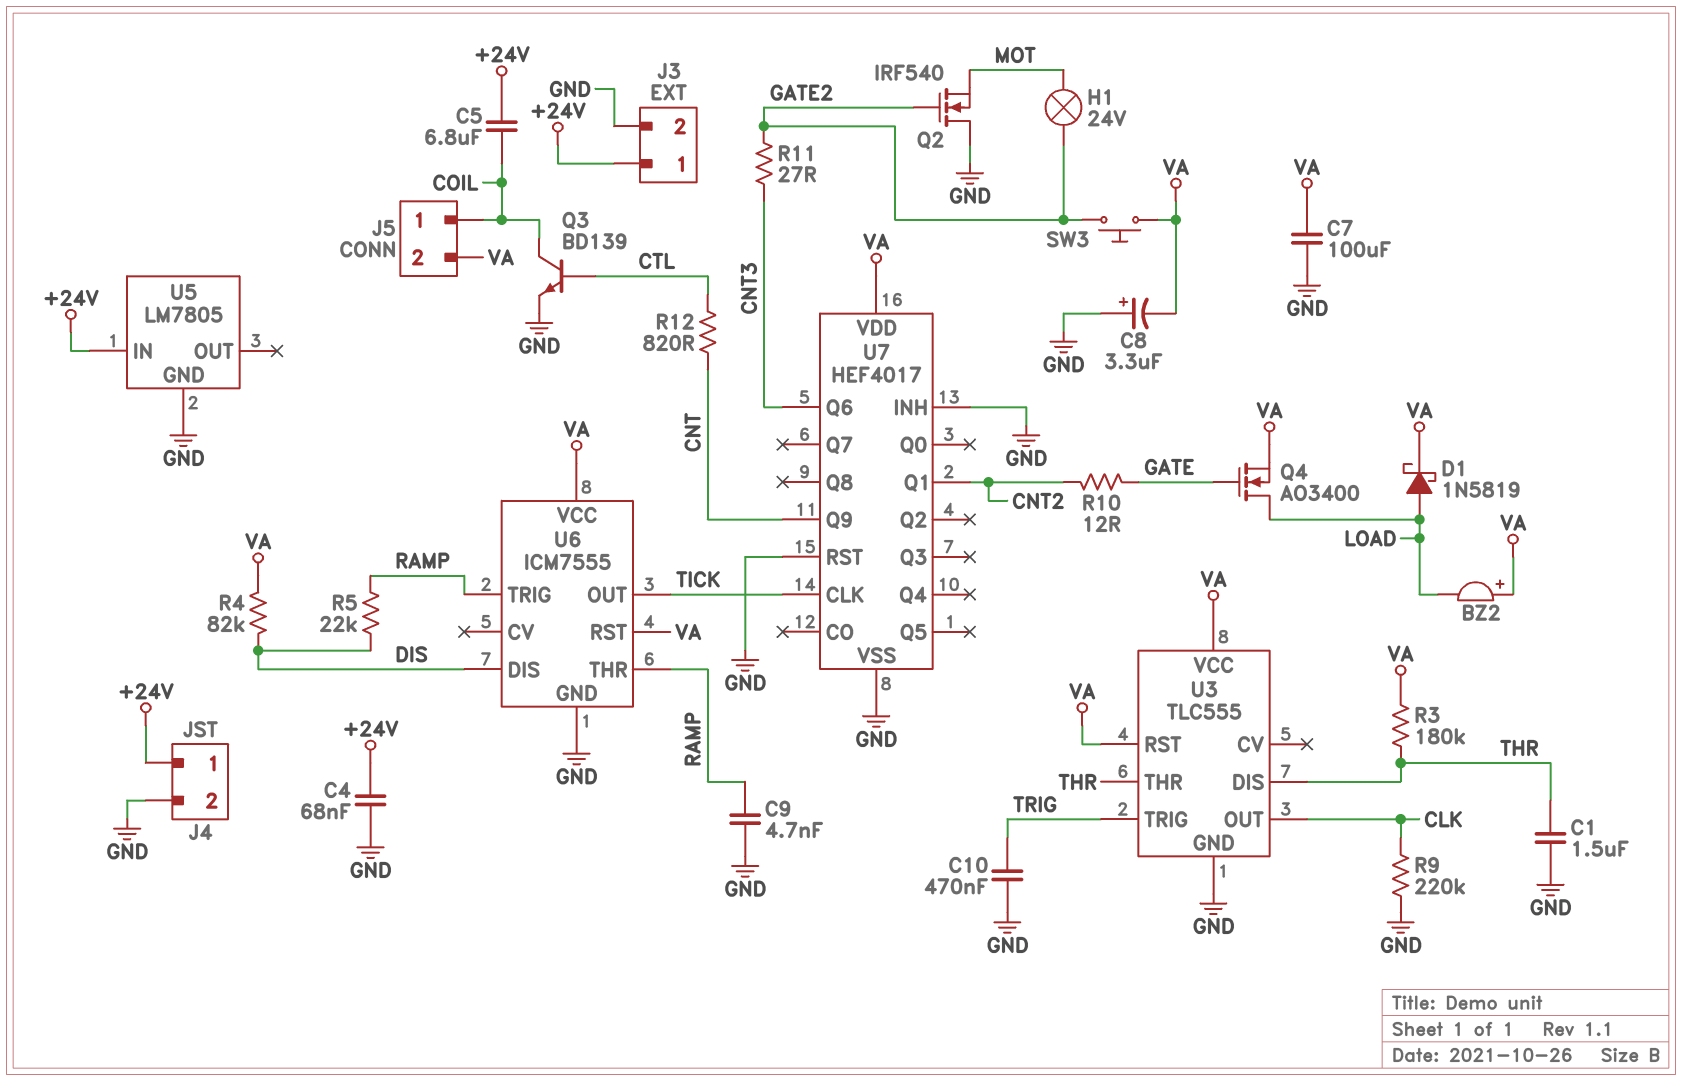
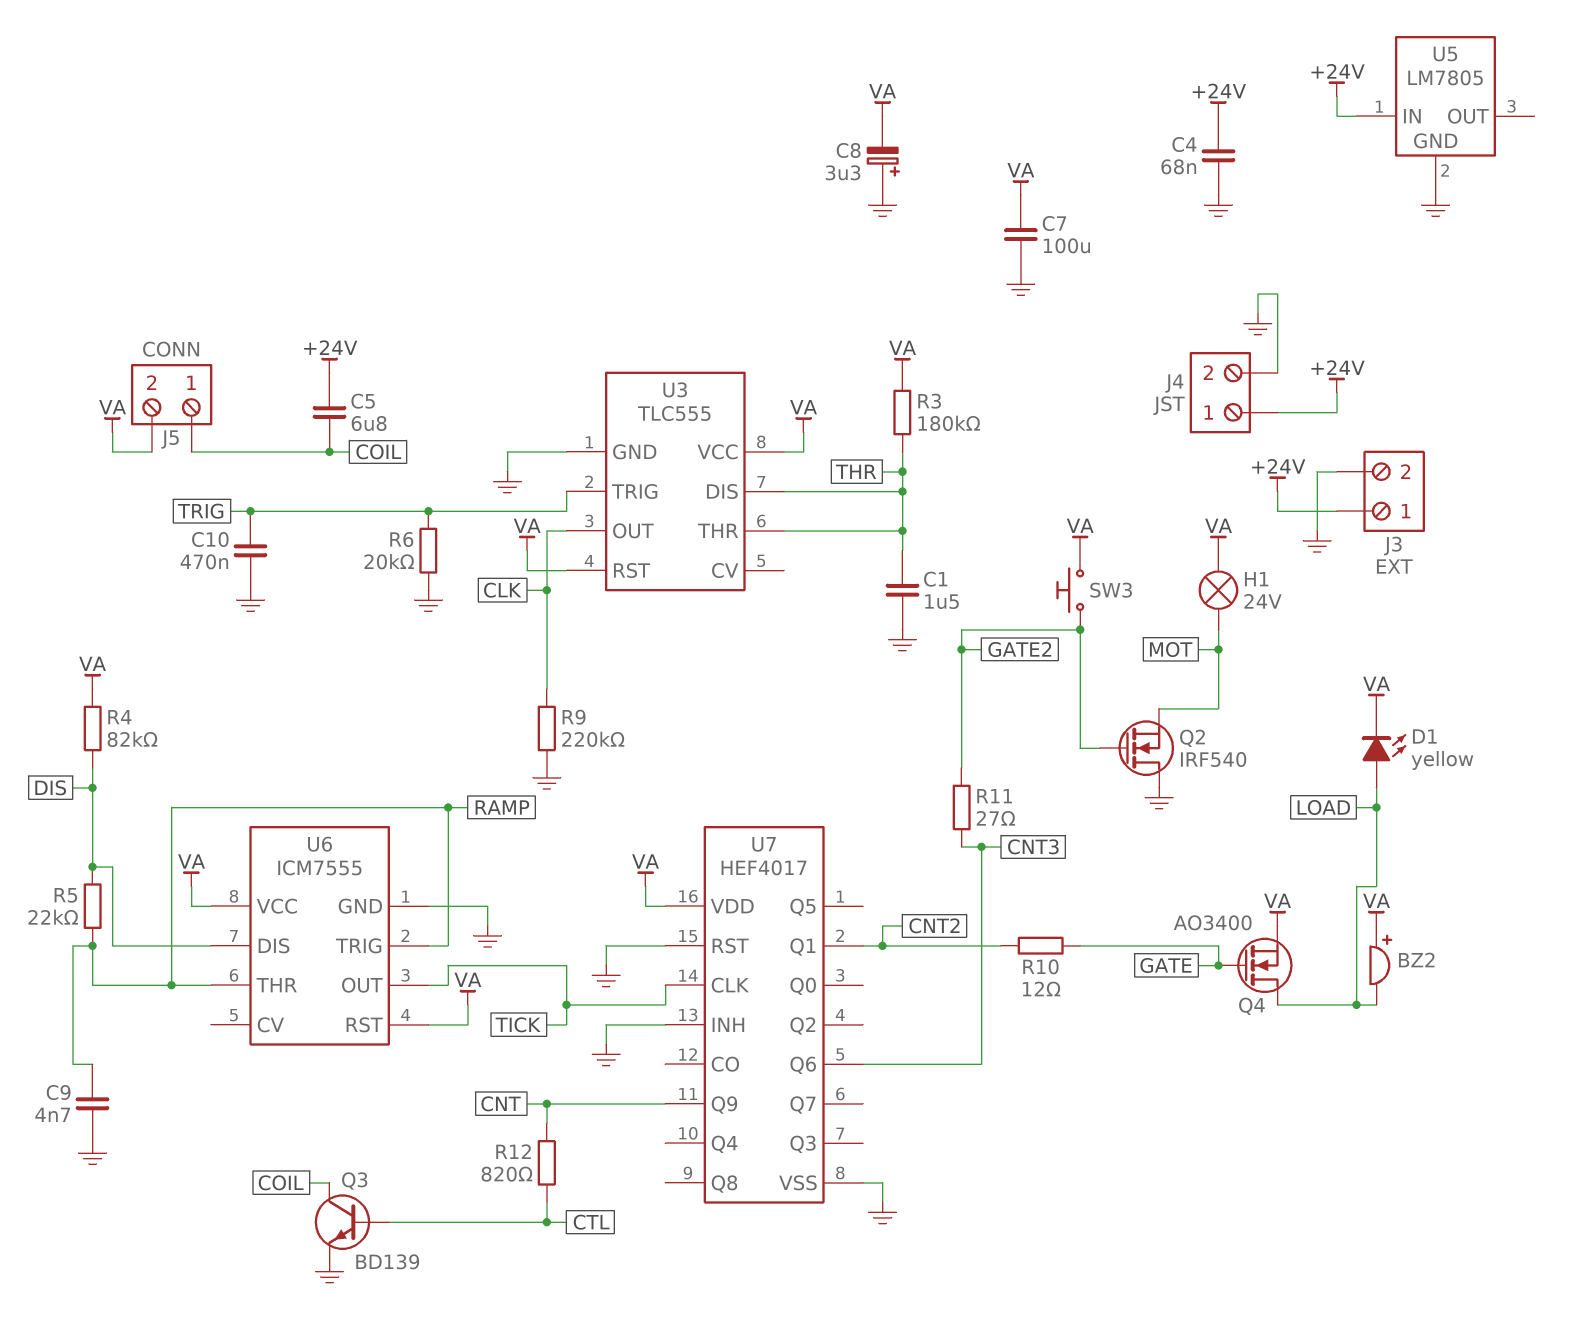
D1: schottky 1N5819 (A LOAD, K VA) -> LED yellow (A LOAD, K VA)
H1: lamp 24V (GATE2, MOT) -> lamp 24V (MOT, VA)
R6: none -> 20k (GND, TRIG)

